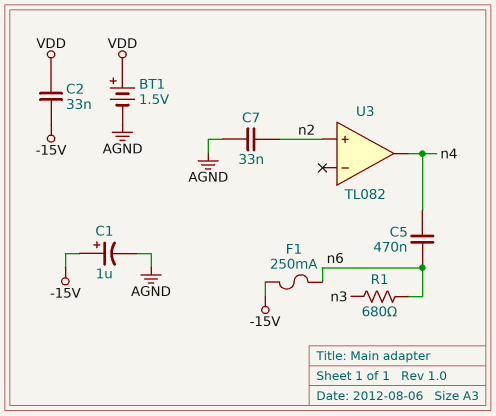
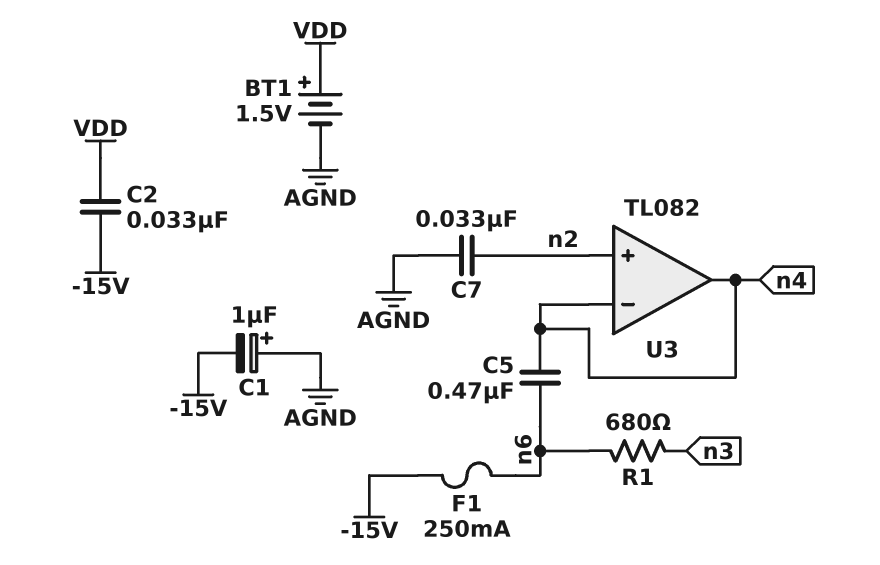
C1: 1uF (plus -15V, minus AGND) -> 1uF (plus AGND, minus -15V)
U3 pin in-: none -> n4

